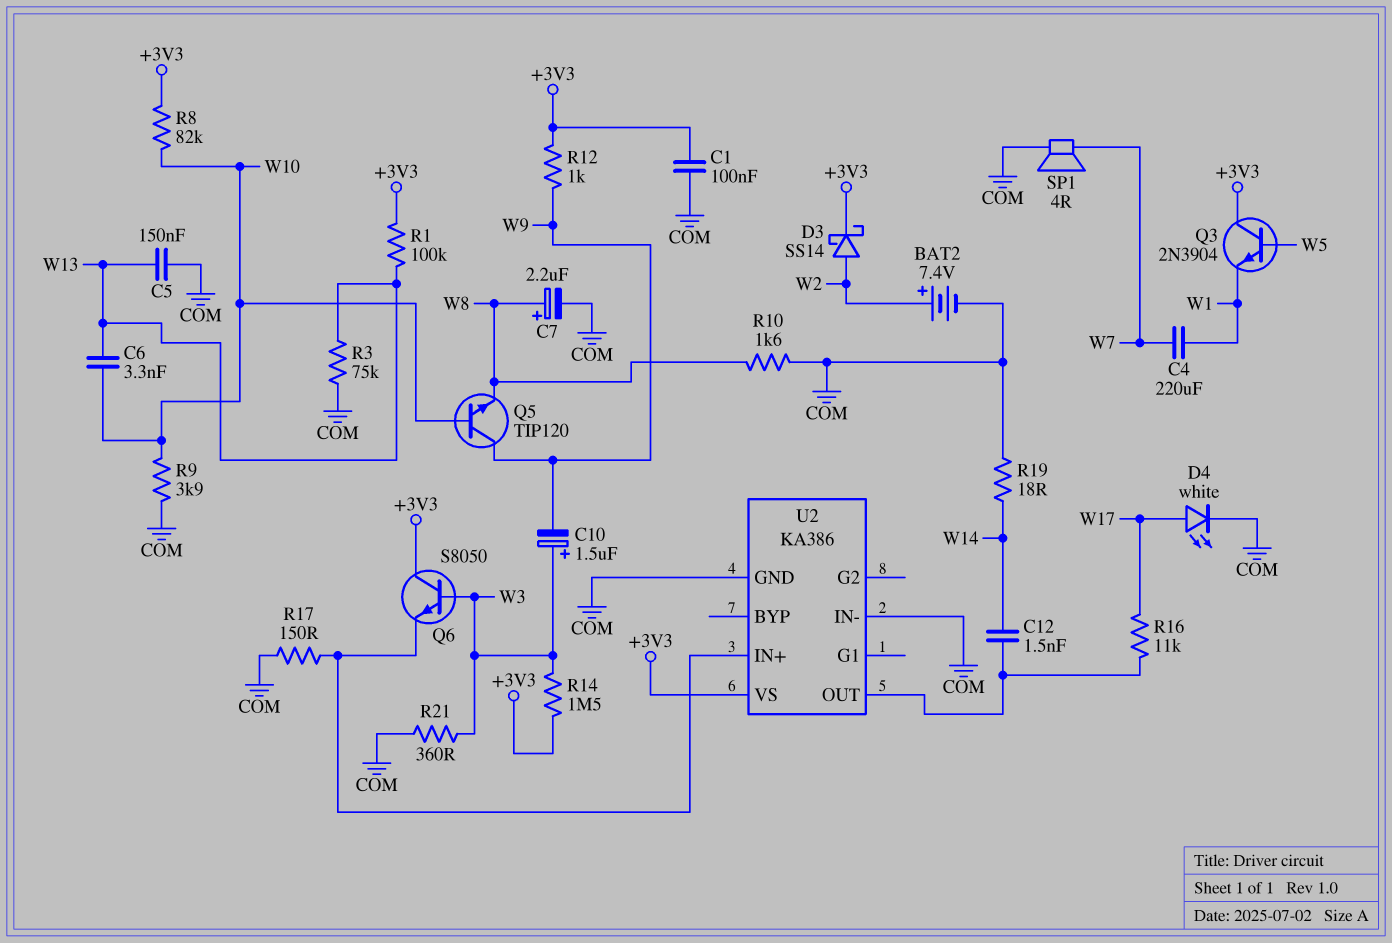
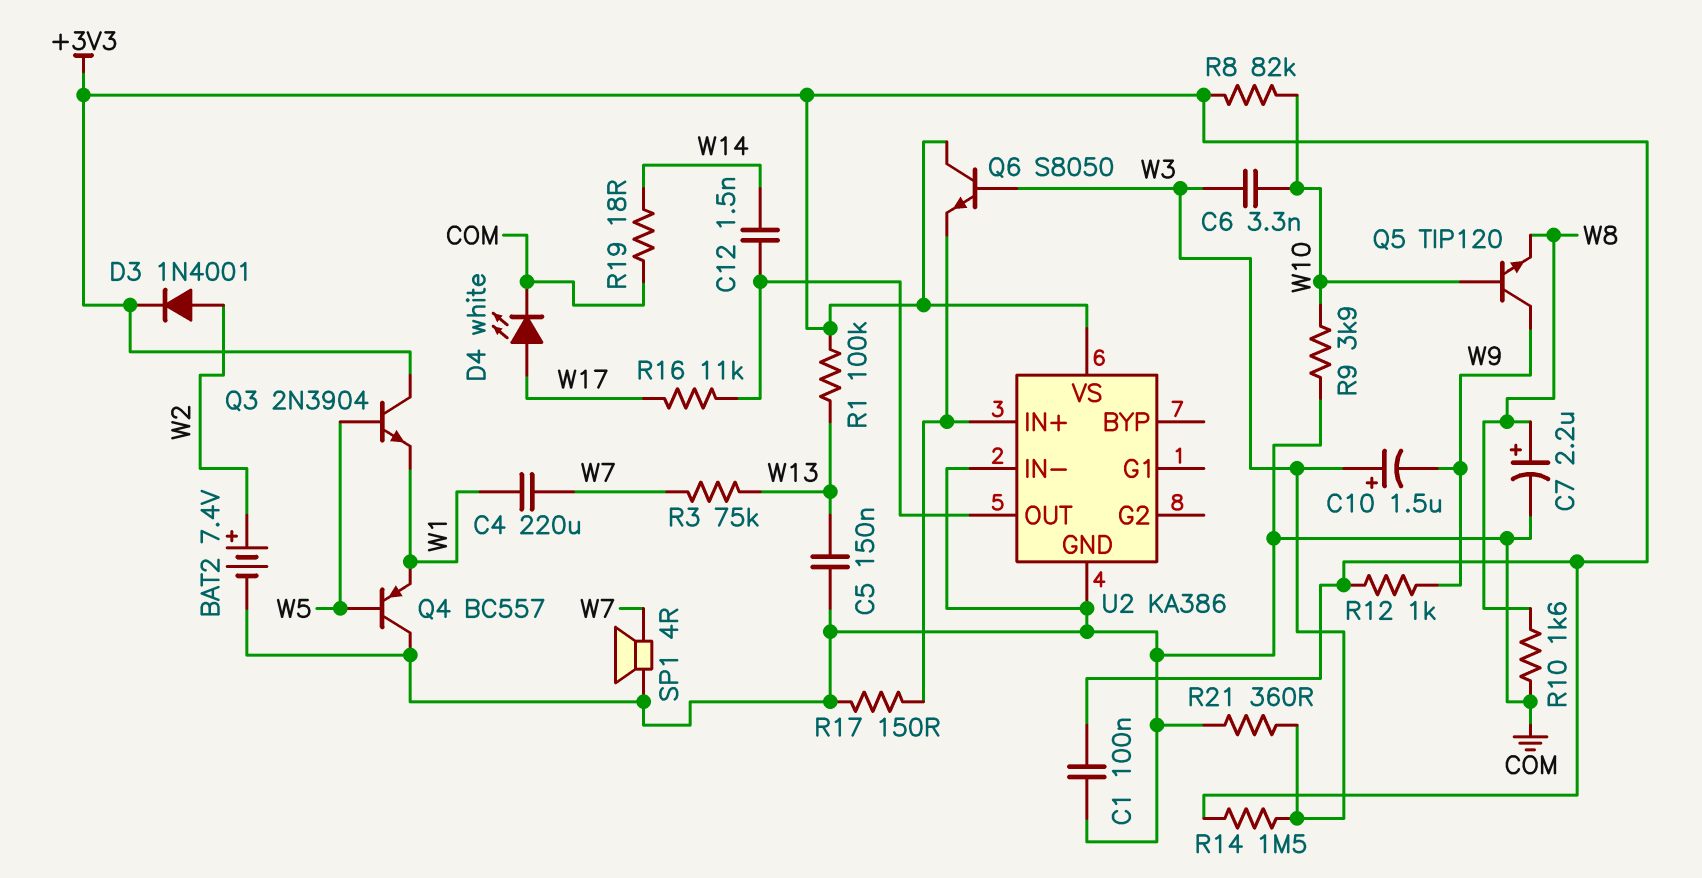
C6: 3.3nF (W10, W13) -> 3.3nF (W3, W10)
D3: schottky SS14 (A W2, K +3V3) -> diode 1N4001 (A W2, K +3V3)
Q4: none -> PNP BC557 (B W5, C COM, E W1)
R3: 75k (COM, W13) -> 75k (W7, W13)

